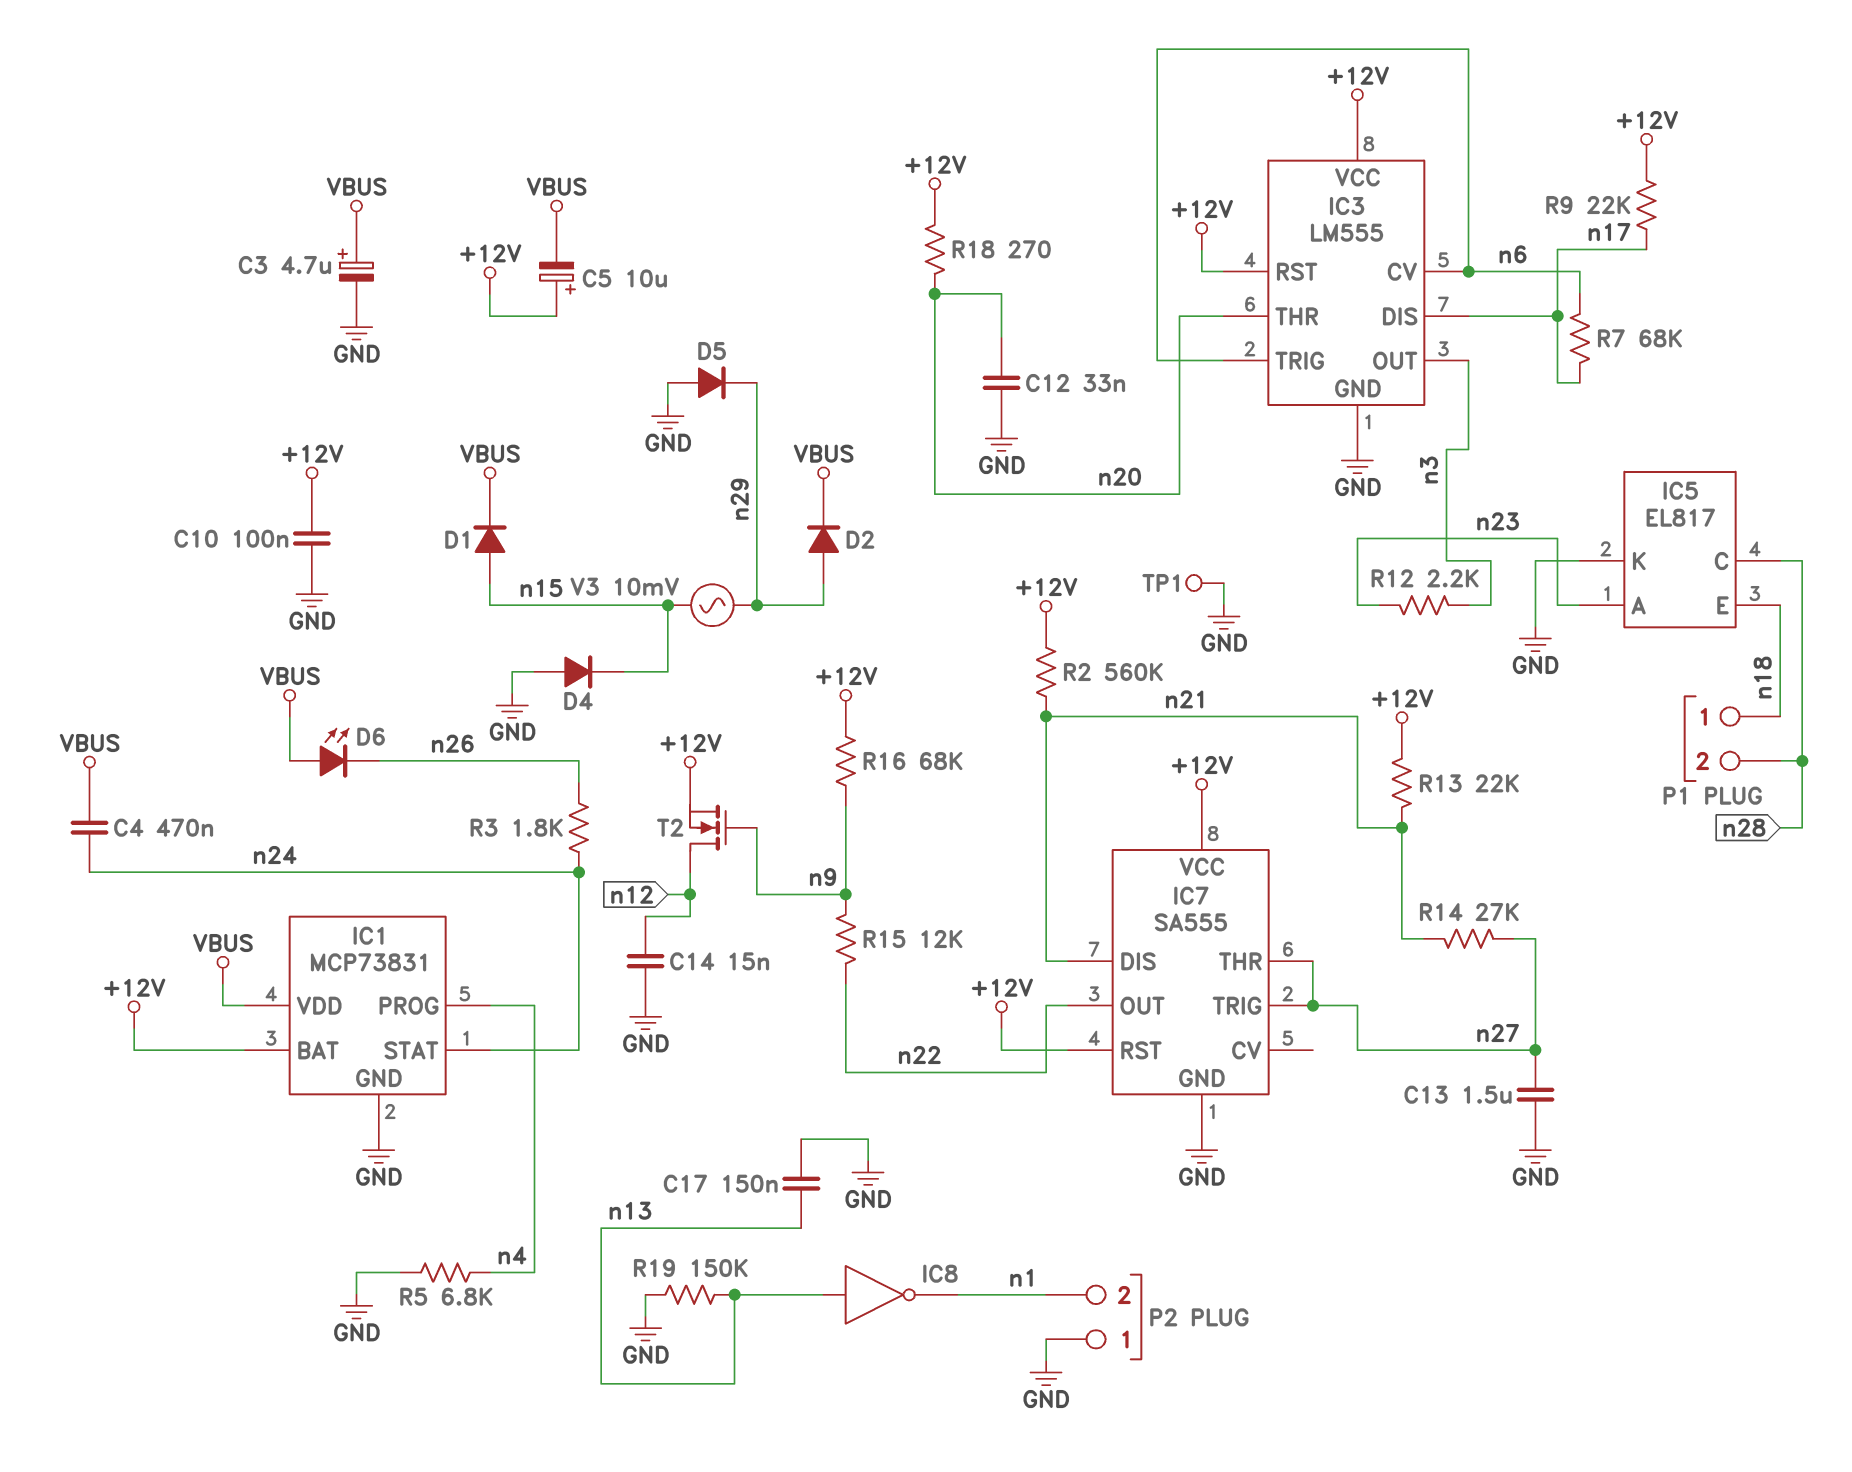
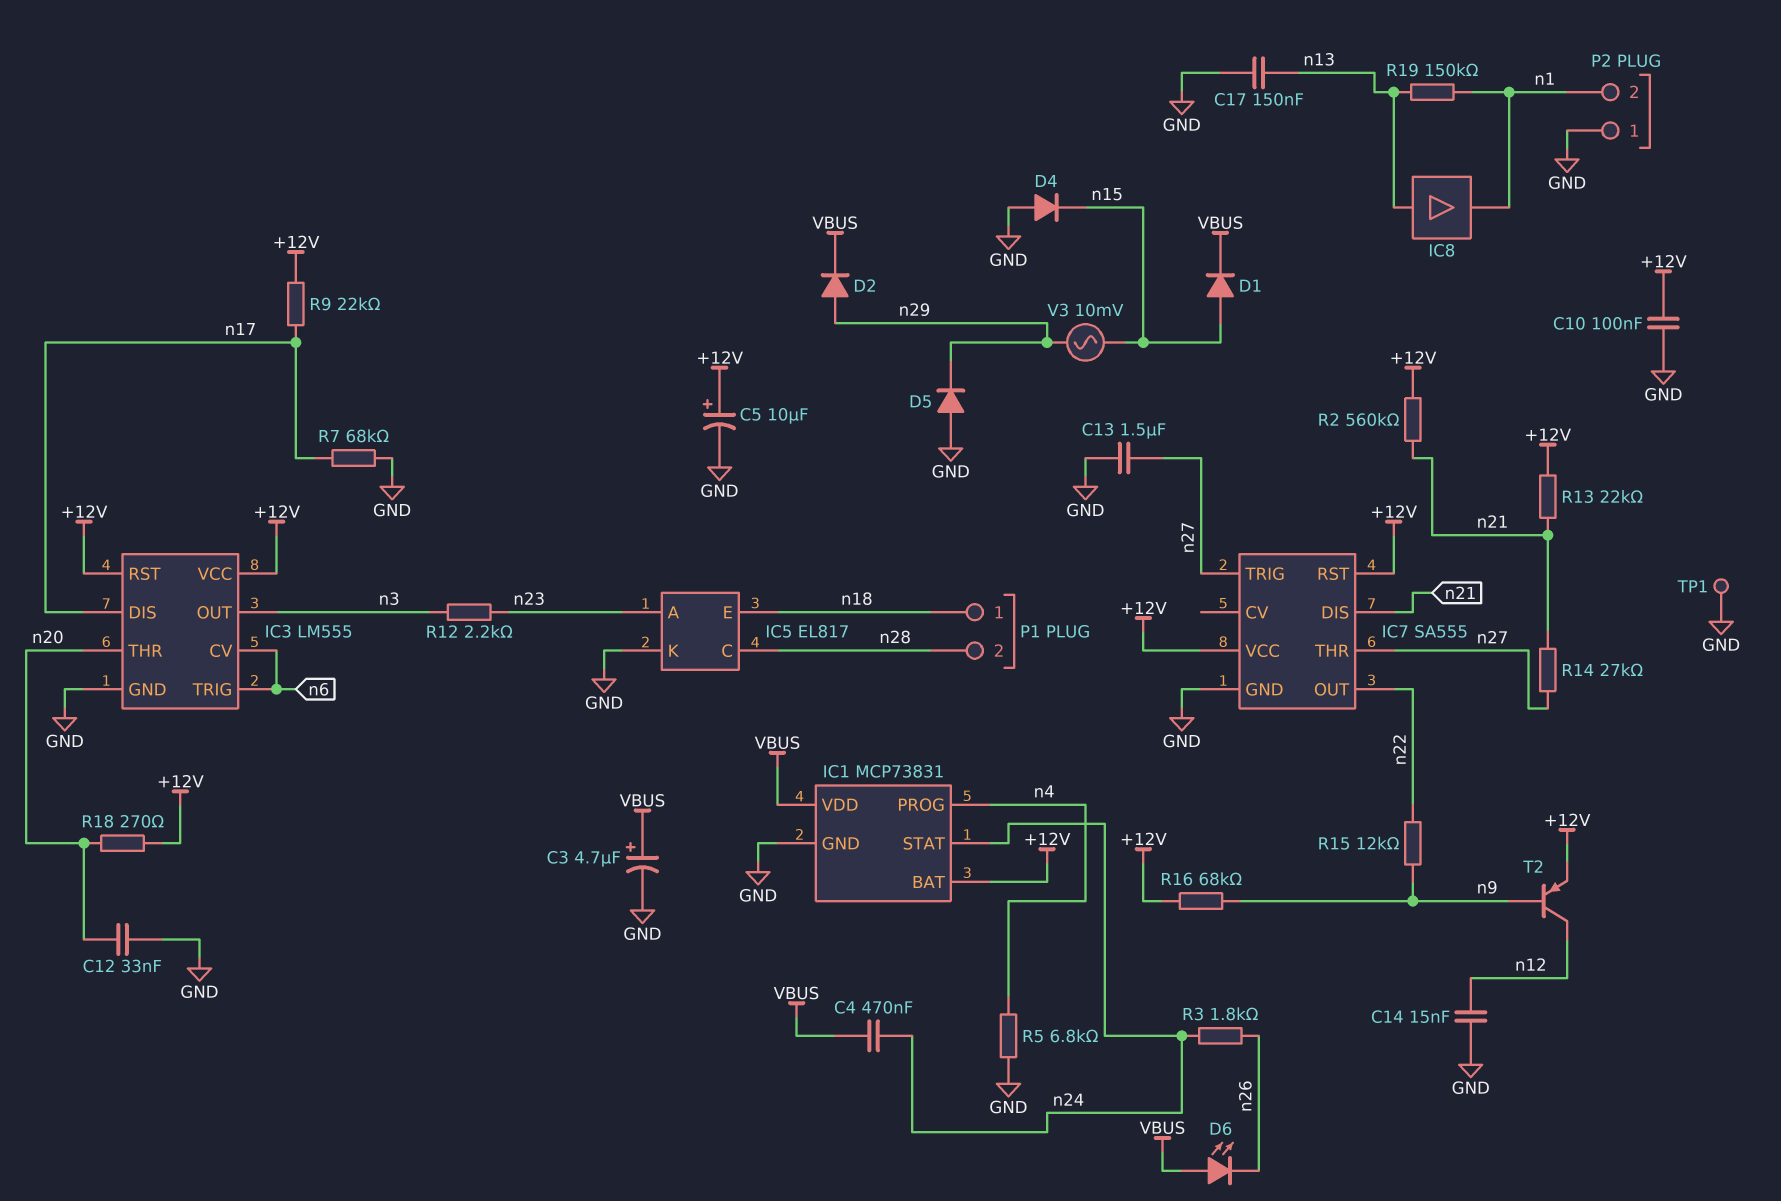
C5: 10uF (plus +12V, minus VBUS) -> 10uF (plus +12V, minus GND)
IC8: NOT (in n13, out n1) -> buffer (in n13, out n1)
R7: 68k (n6, n17) -> 68k (GND, n17)
R19: 150k (GND, n13) -> 150k (n1, n13)
T2: NMOS (G n9, D n12, S +12V) -> PNP (B n9, C n12, E +12V)

